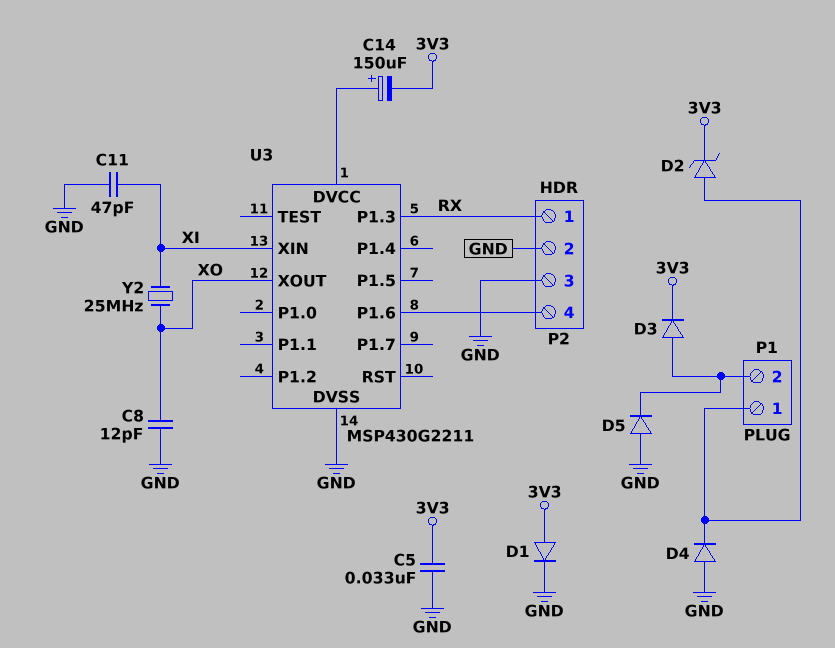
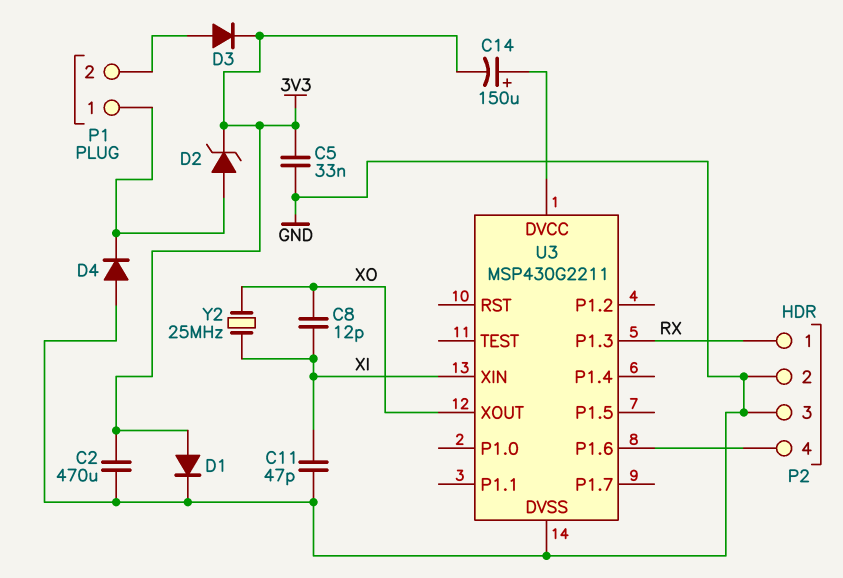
C2: none -> 470uF (3V3, GND)
C8: 12pF (GND, XO) -> 12pF (XI, XO)
D5: diode (A GND, K P1/2) -> none

